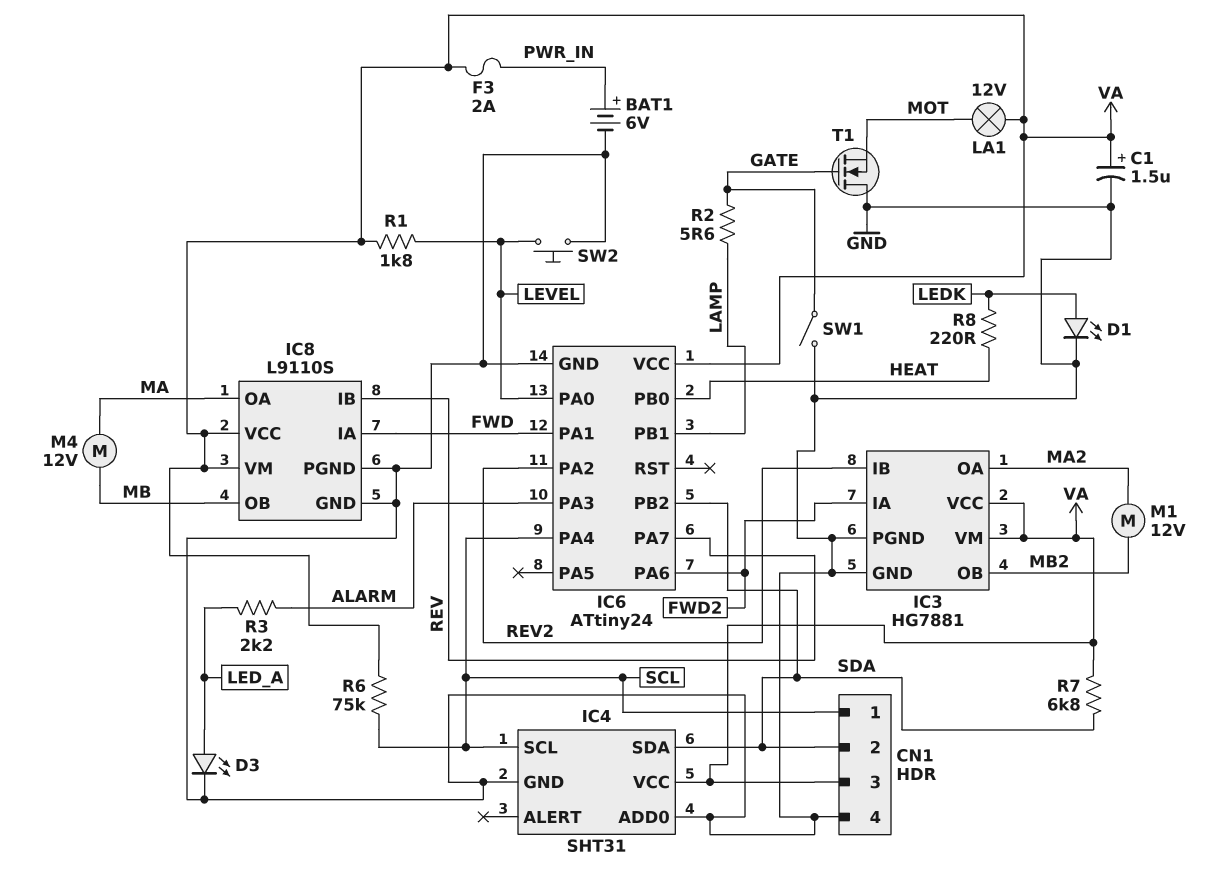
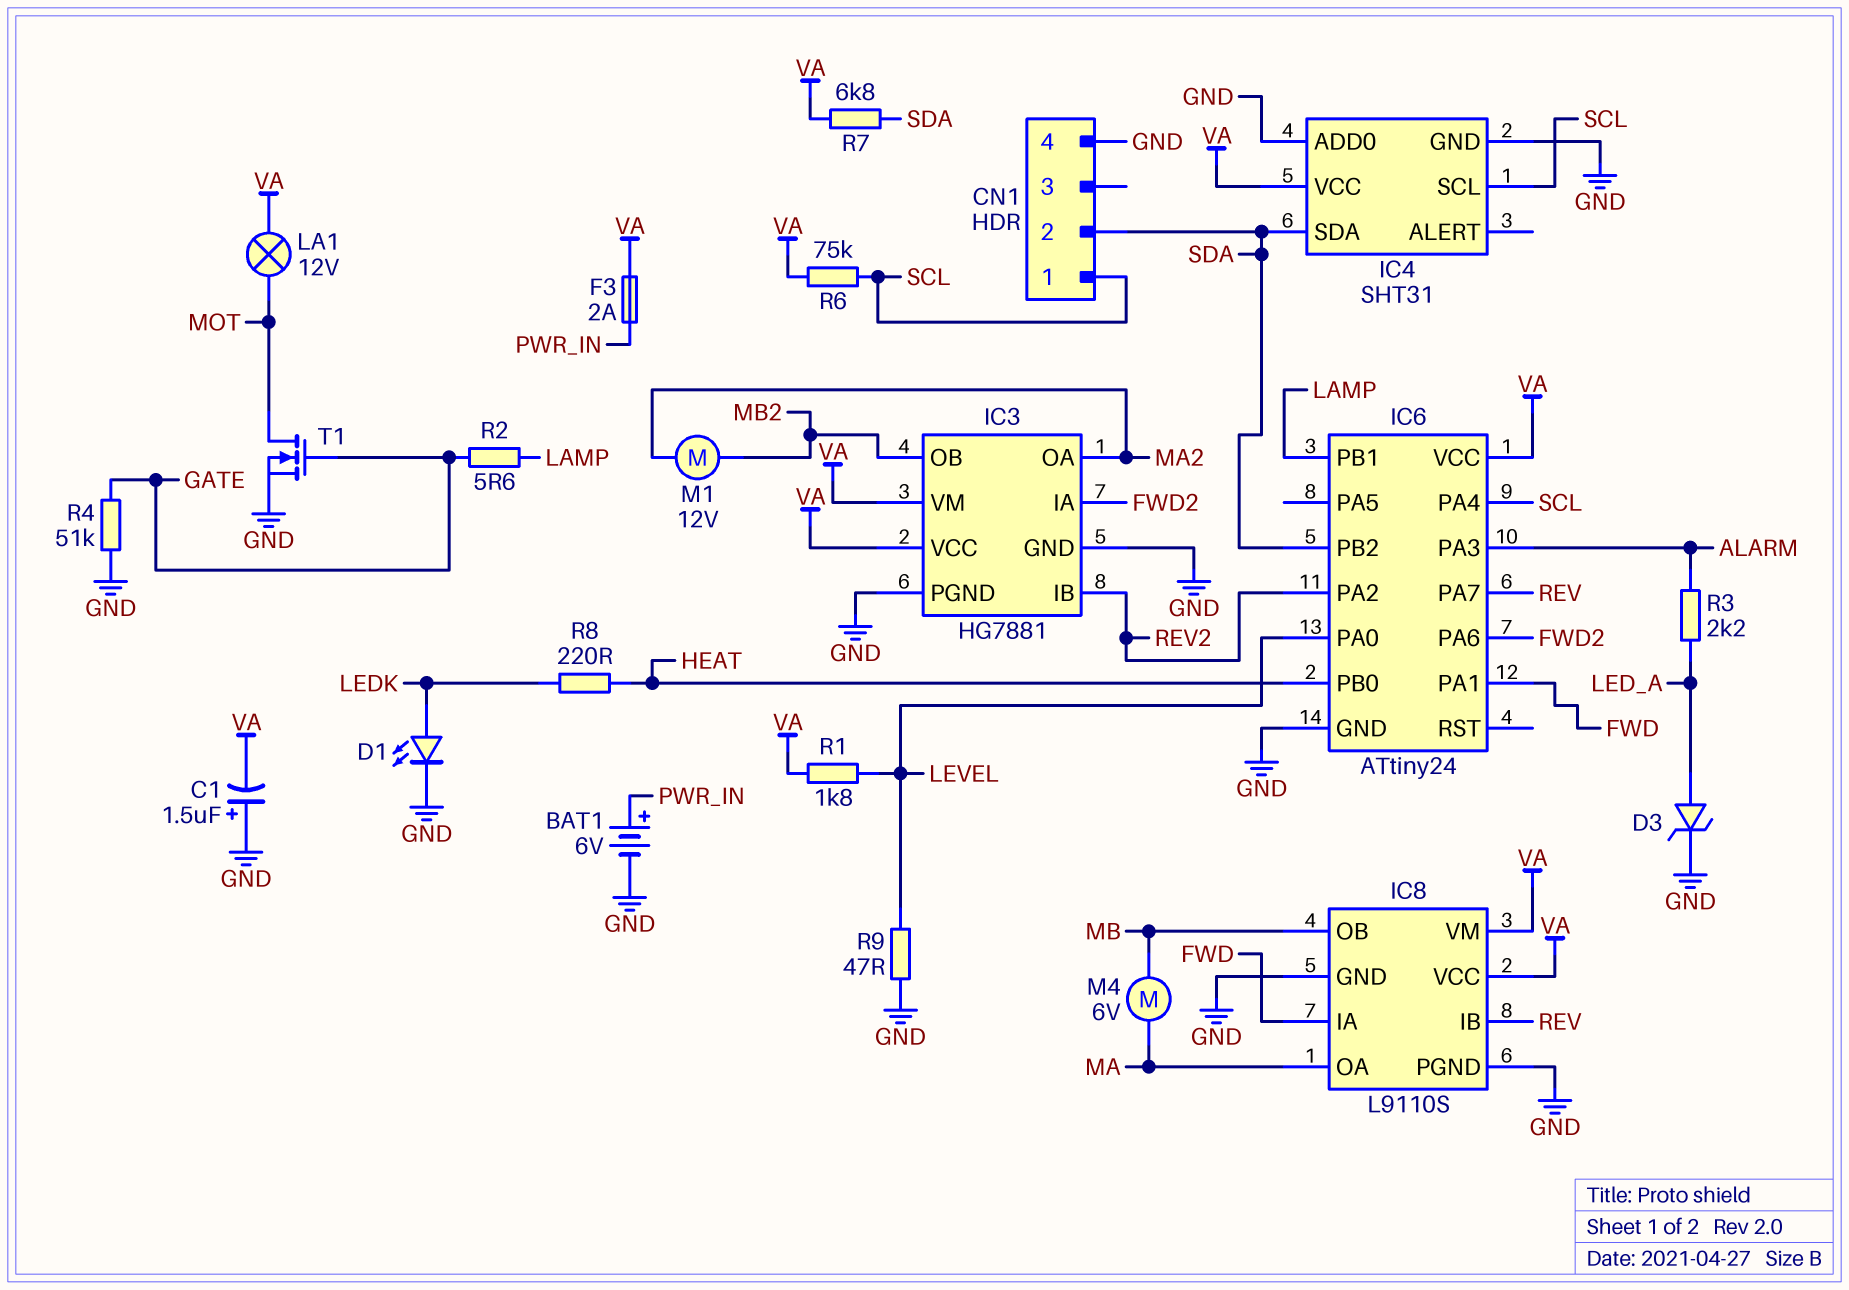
C1: 1.5uF (plus VA, minus GND) -> 1.5uF (plus GND, minus VA)
CN1 pin 3: VA -> none
D3: LED (A LED_A, K GND) -> zener (A LED_A, K GND)
M4: motor 12V (MA, MB) -> motor 6V (MA, MB)
R4: none -> 51k (GATE, GND)
R9: none -> 47 (GND, LEVEL)
SW1: switch (GATE, GND) -> none
SW2: button (GND, LEVEL) -> none
T1: NMOS (G GATE, D GND, S MOT) -> NMOS (G GATE, D MOT, S GND)

